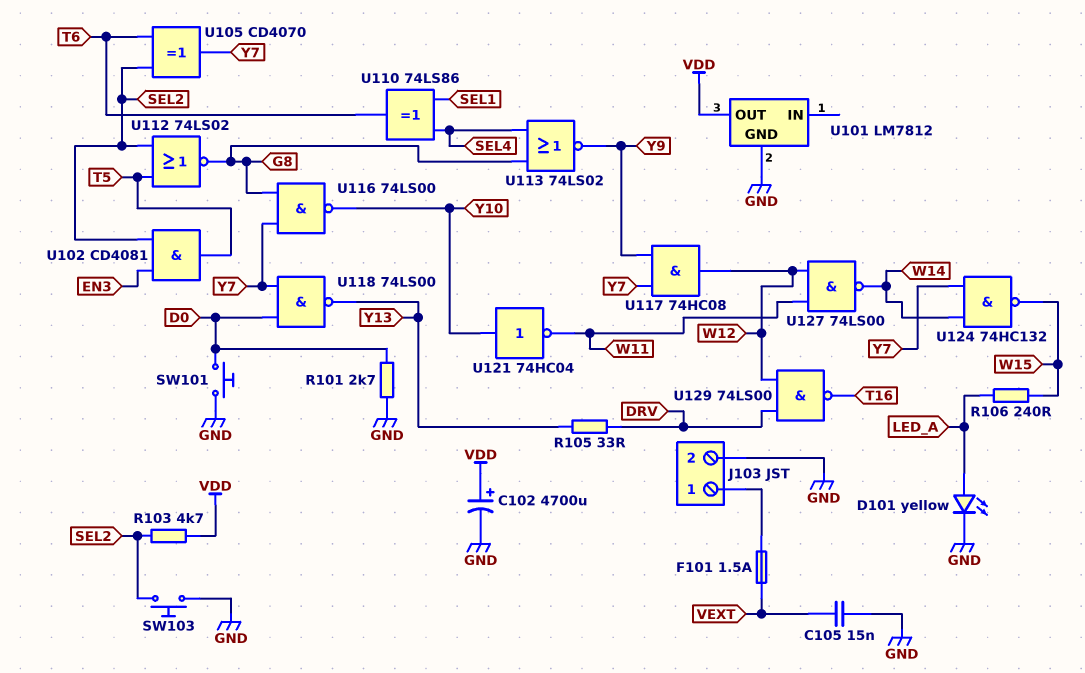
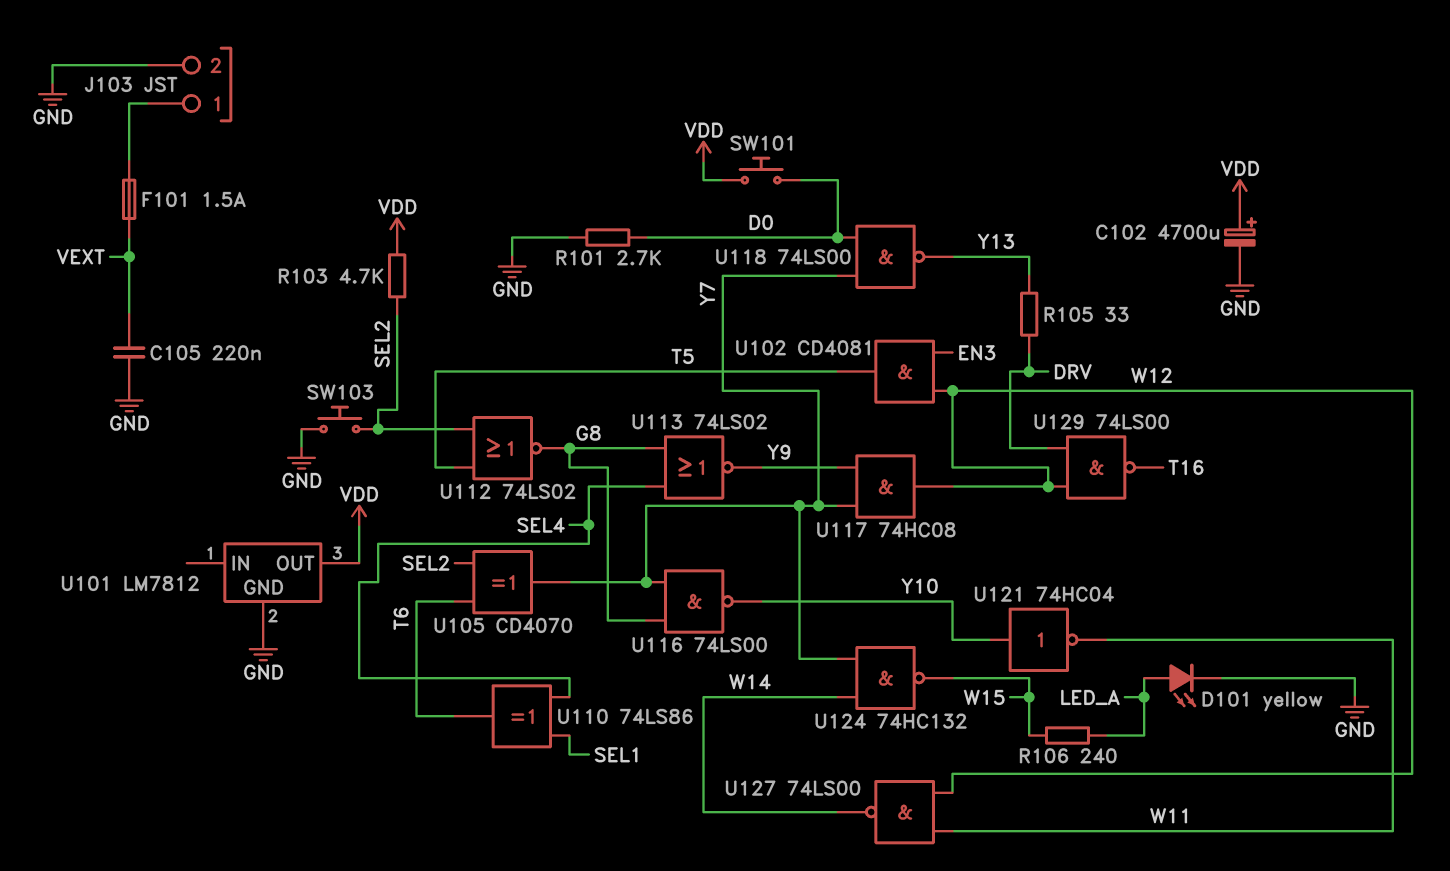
C105: 15nF (GND, VEXT) -> 220nF (GND, VEXT)
SW101: button (D0, GND) -> button (D0, VDD)
U102: AND CD4081 (in EN3, in SEL2, out T5) -> AND CD4081 (in EN3, in W12, out T5)

